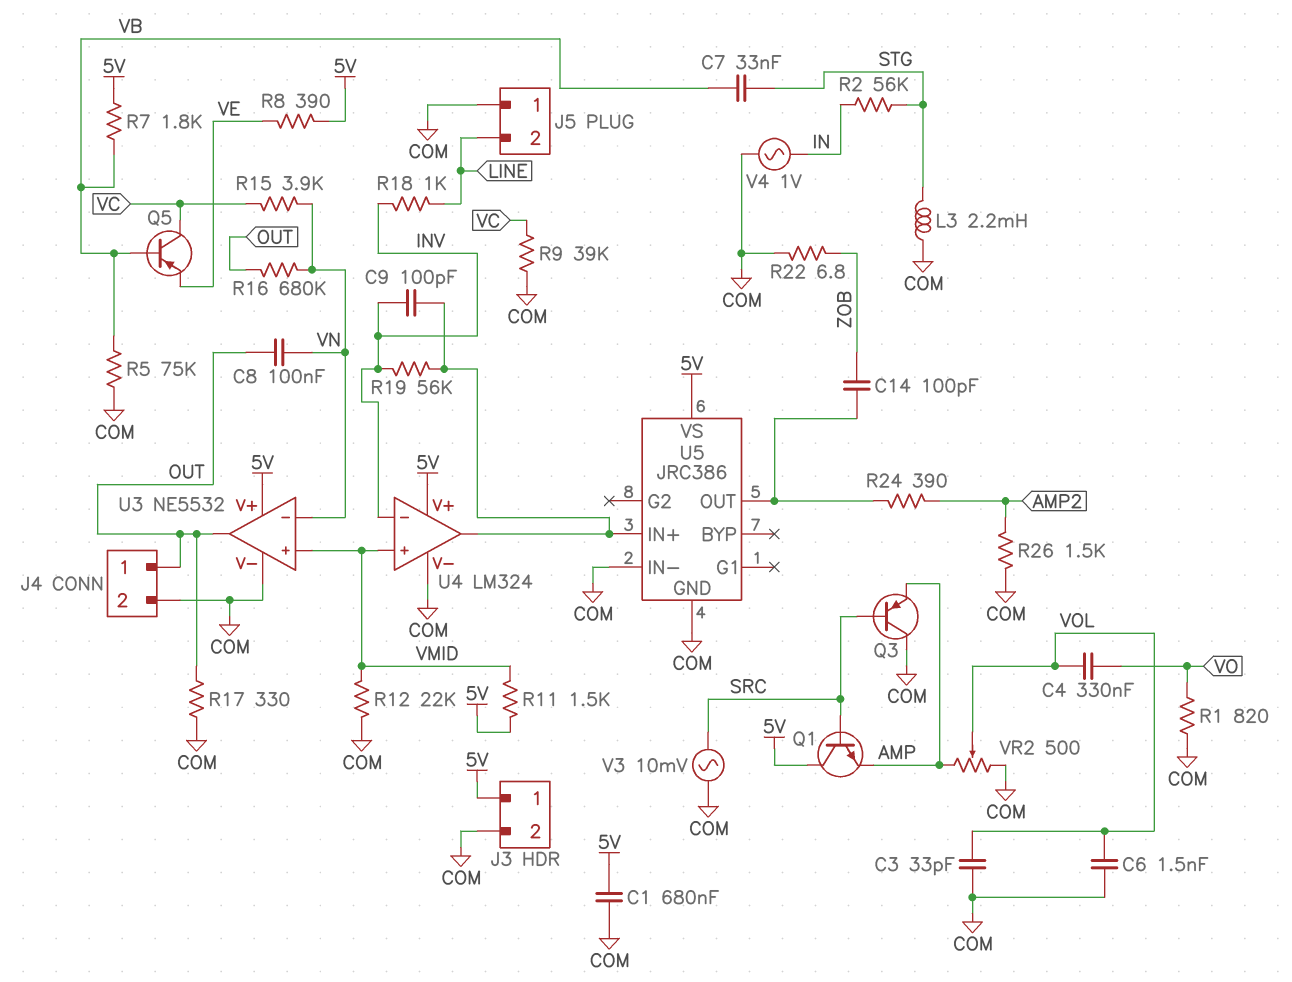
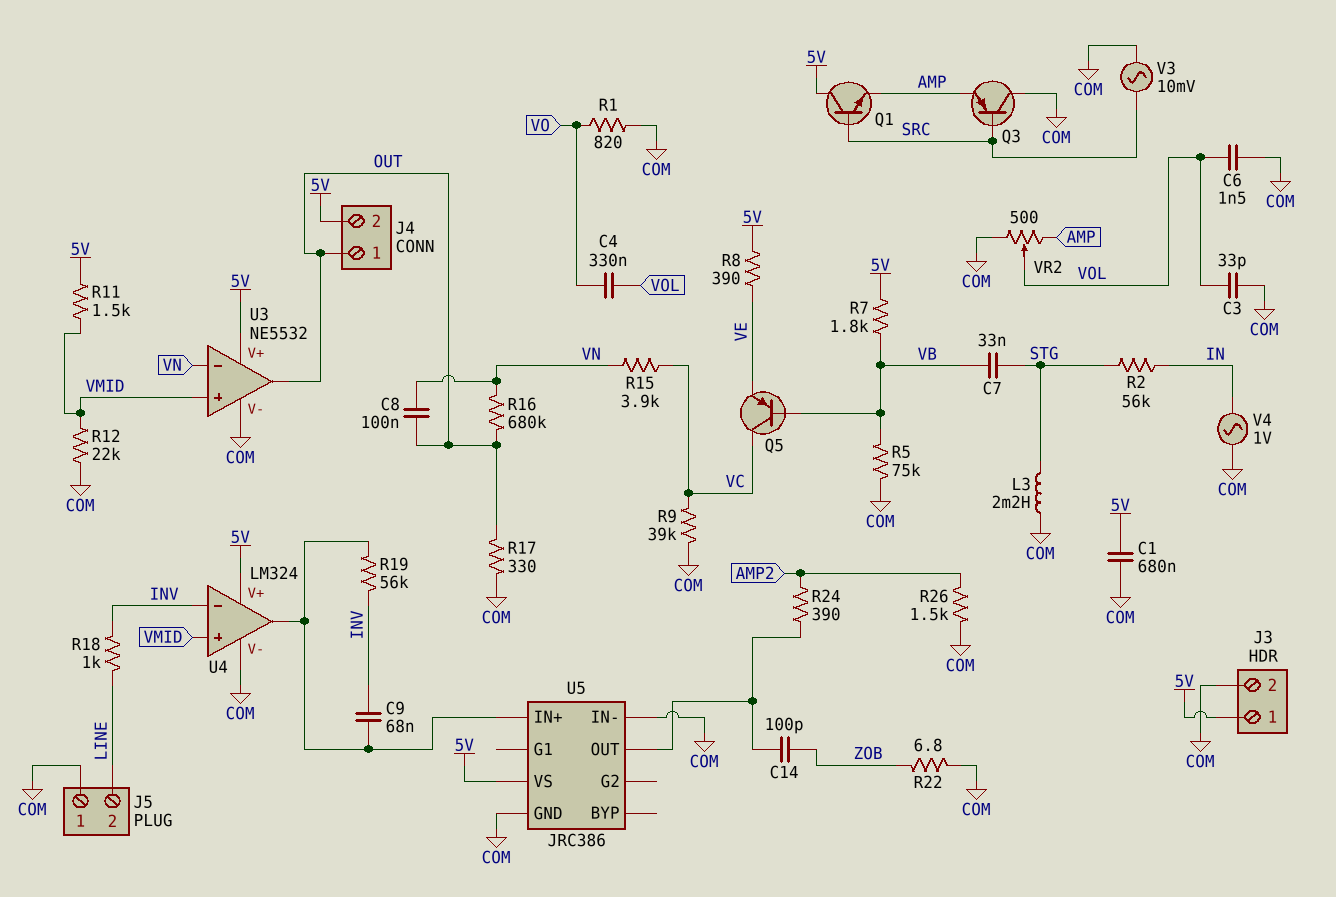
C9: 100pF (INV, U4/out) -> 68nF (INV, U4/out)
J4 pin 2: COM -> 5V

